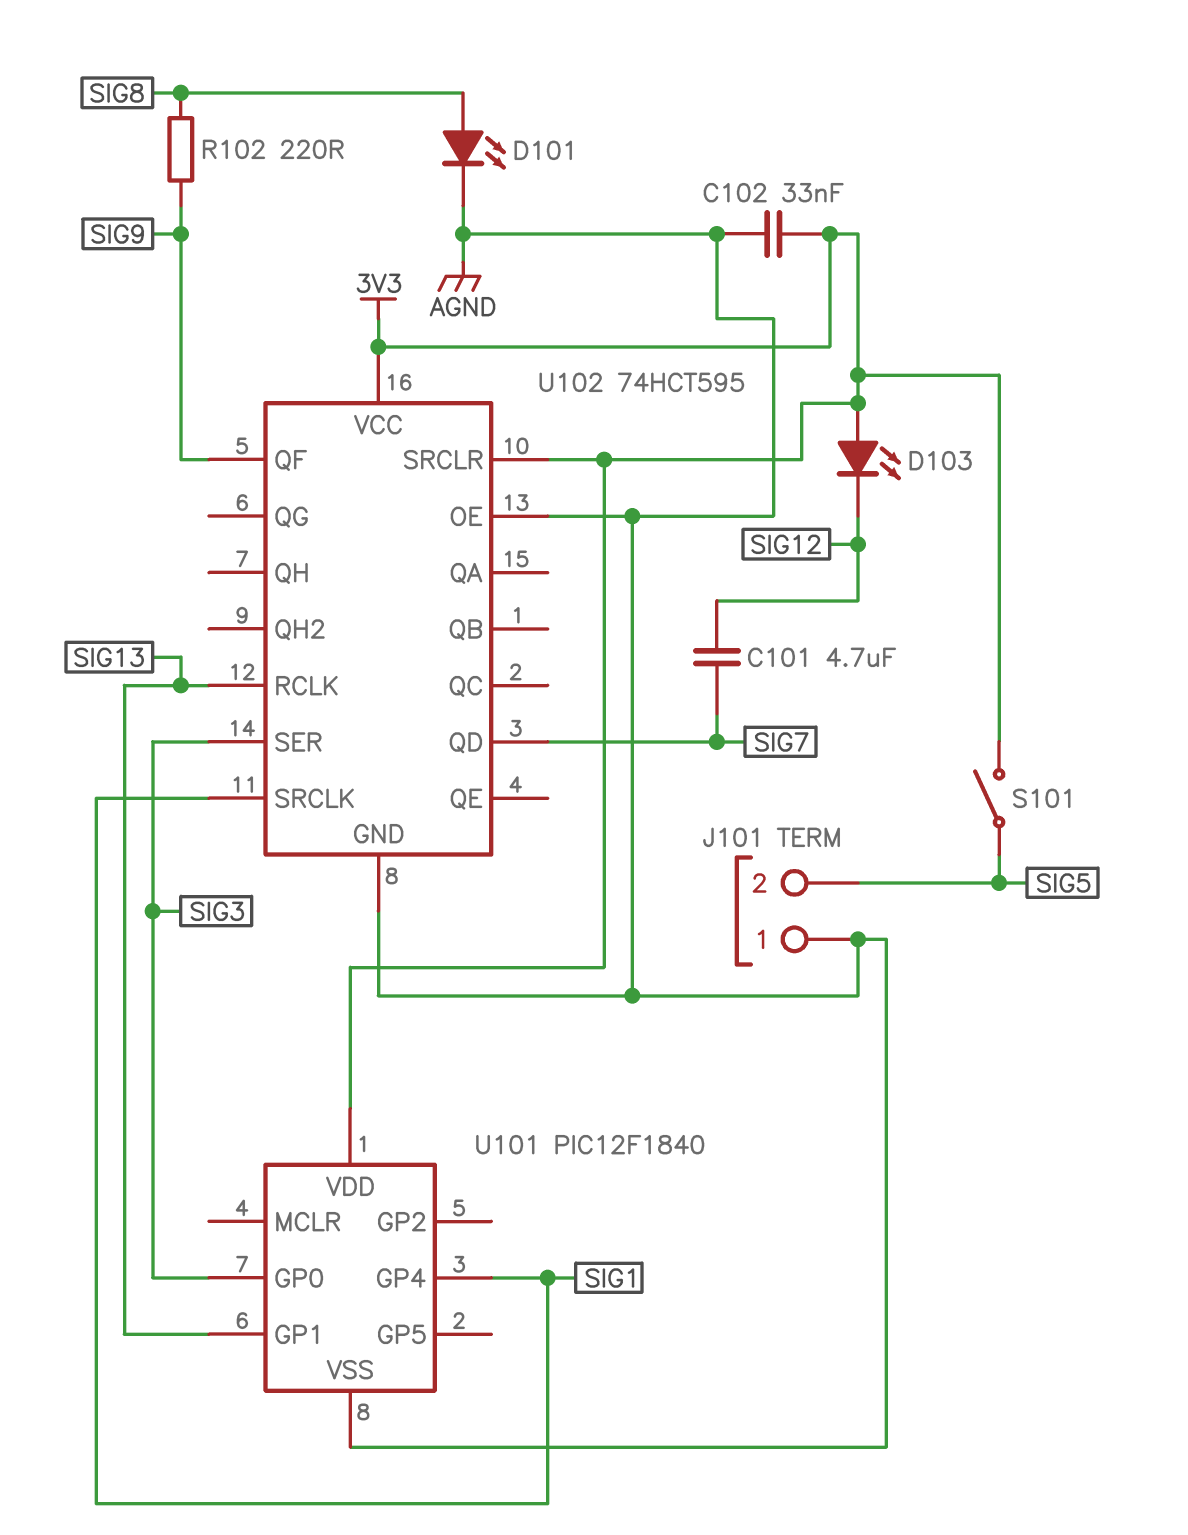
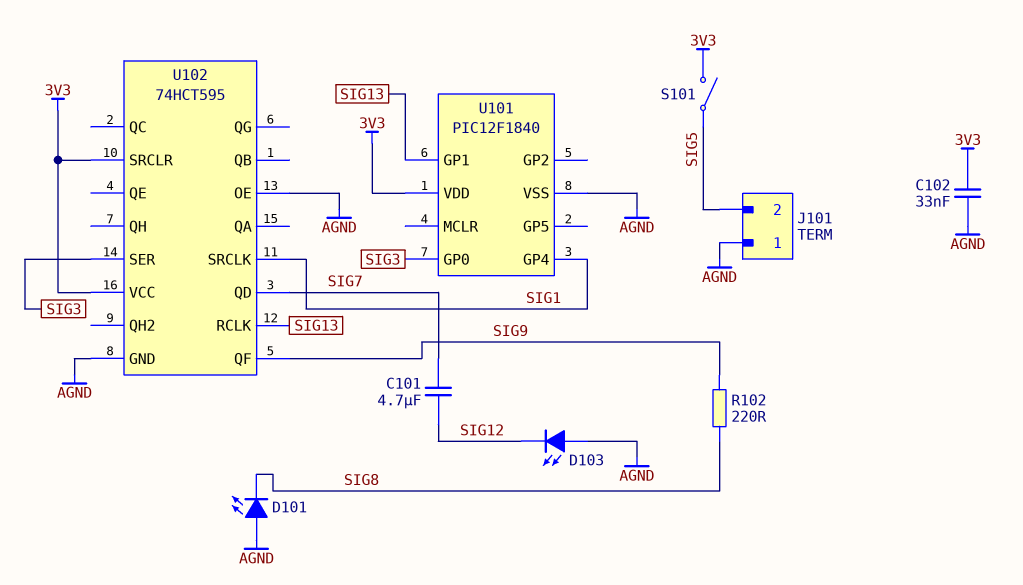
D101: LED (A SIG8, K AGND) -> LED (A AGND, K SIG8)
D103: LED (A 3V3, K SIG12) -> LED (A AGND, K SIG12)

